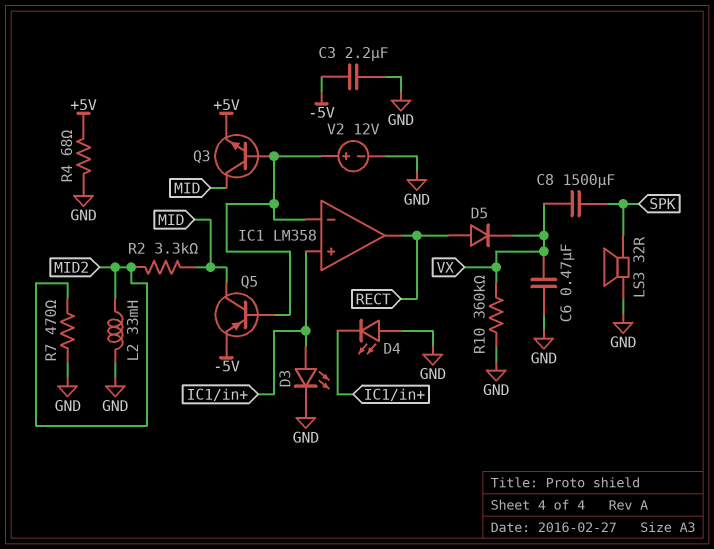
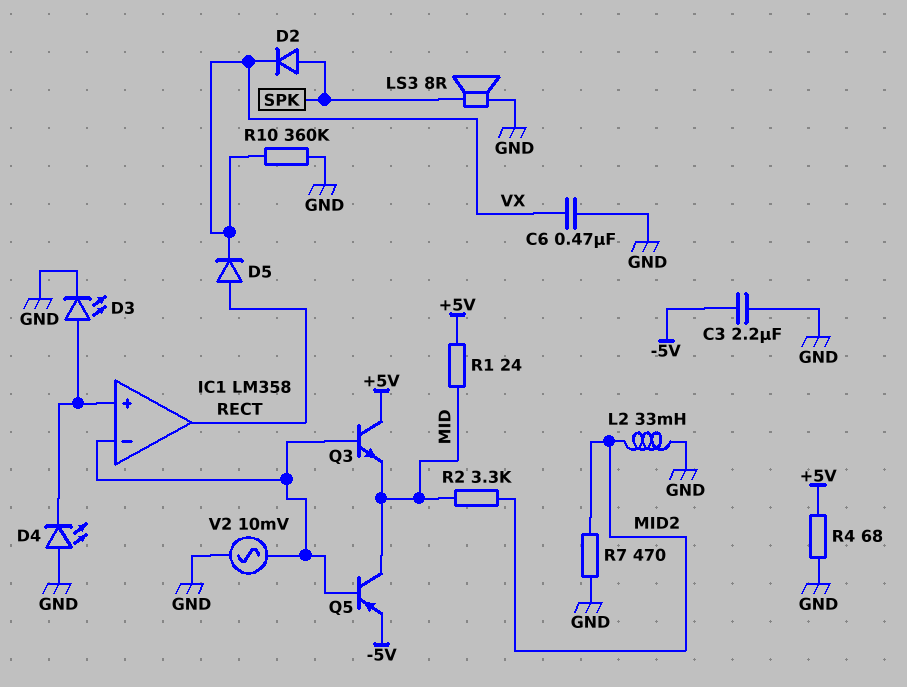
C8: 1500uF (SPK, VX) -> none
D2: none -> diode (A SPK, K VX)
LS3: speaker 32R (GND, SPK) -> speaker 8R (GND, SPK)
Q3: NPN (B IC1/in-, C MID, E +5V) -> NPN (B IC1/in-, C +5V, E MID)
R1: none -> 24 (+5V, MID)
V2: 12V (plus IC1/in-, minus GND) -> AC 10mV (GND, IC1/in-)

